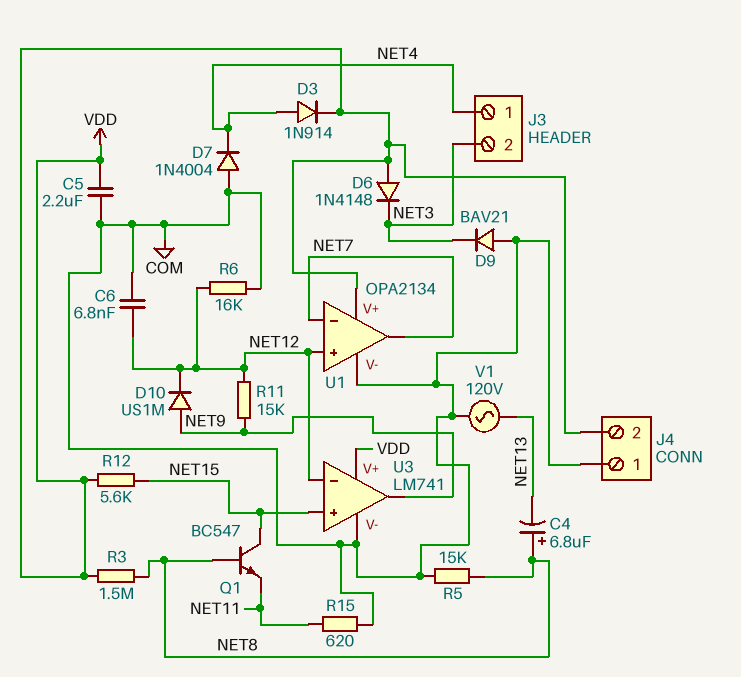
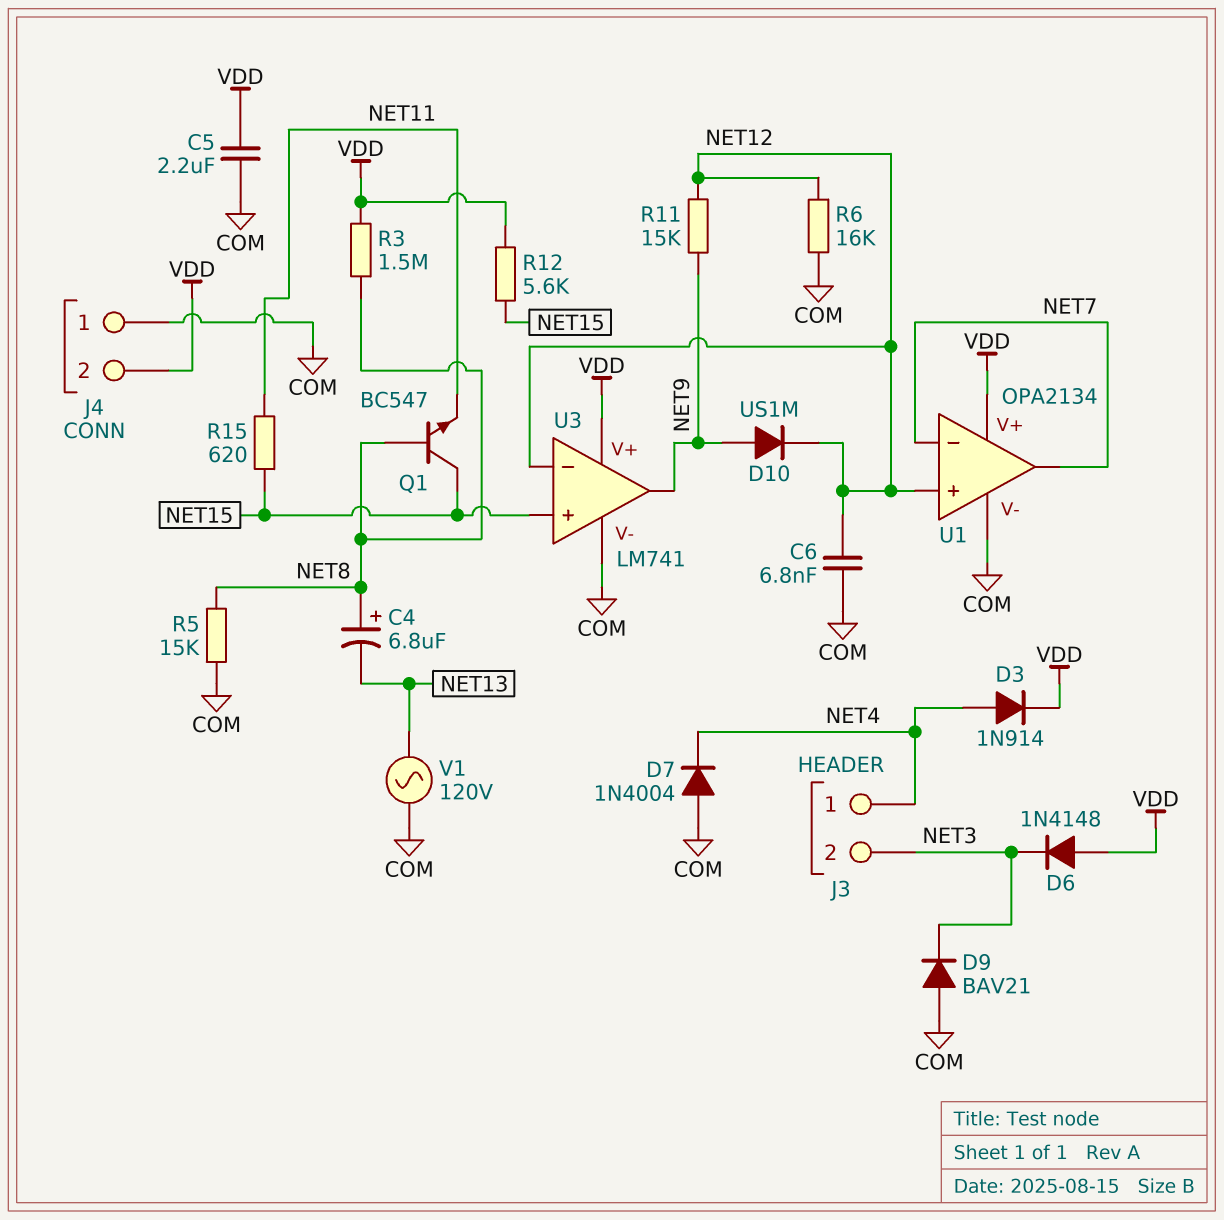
R15: 620 (COM, NET11) -> 620 (NET11, NET15)

